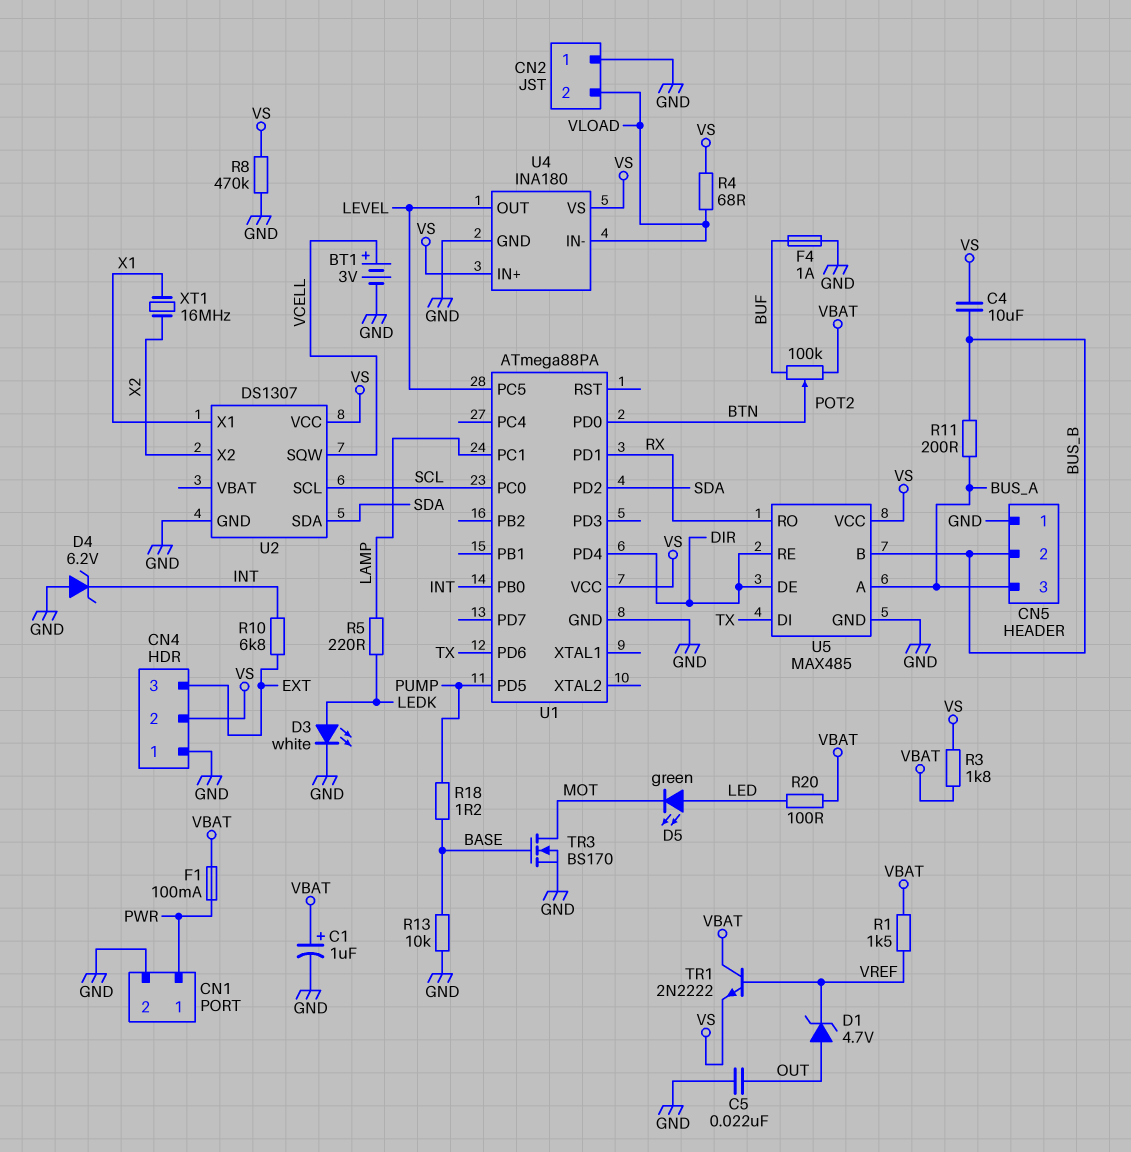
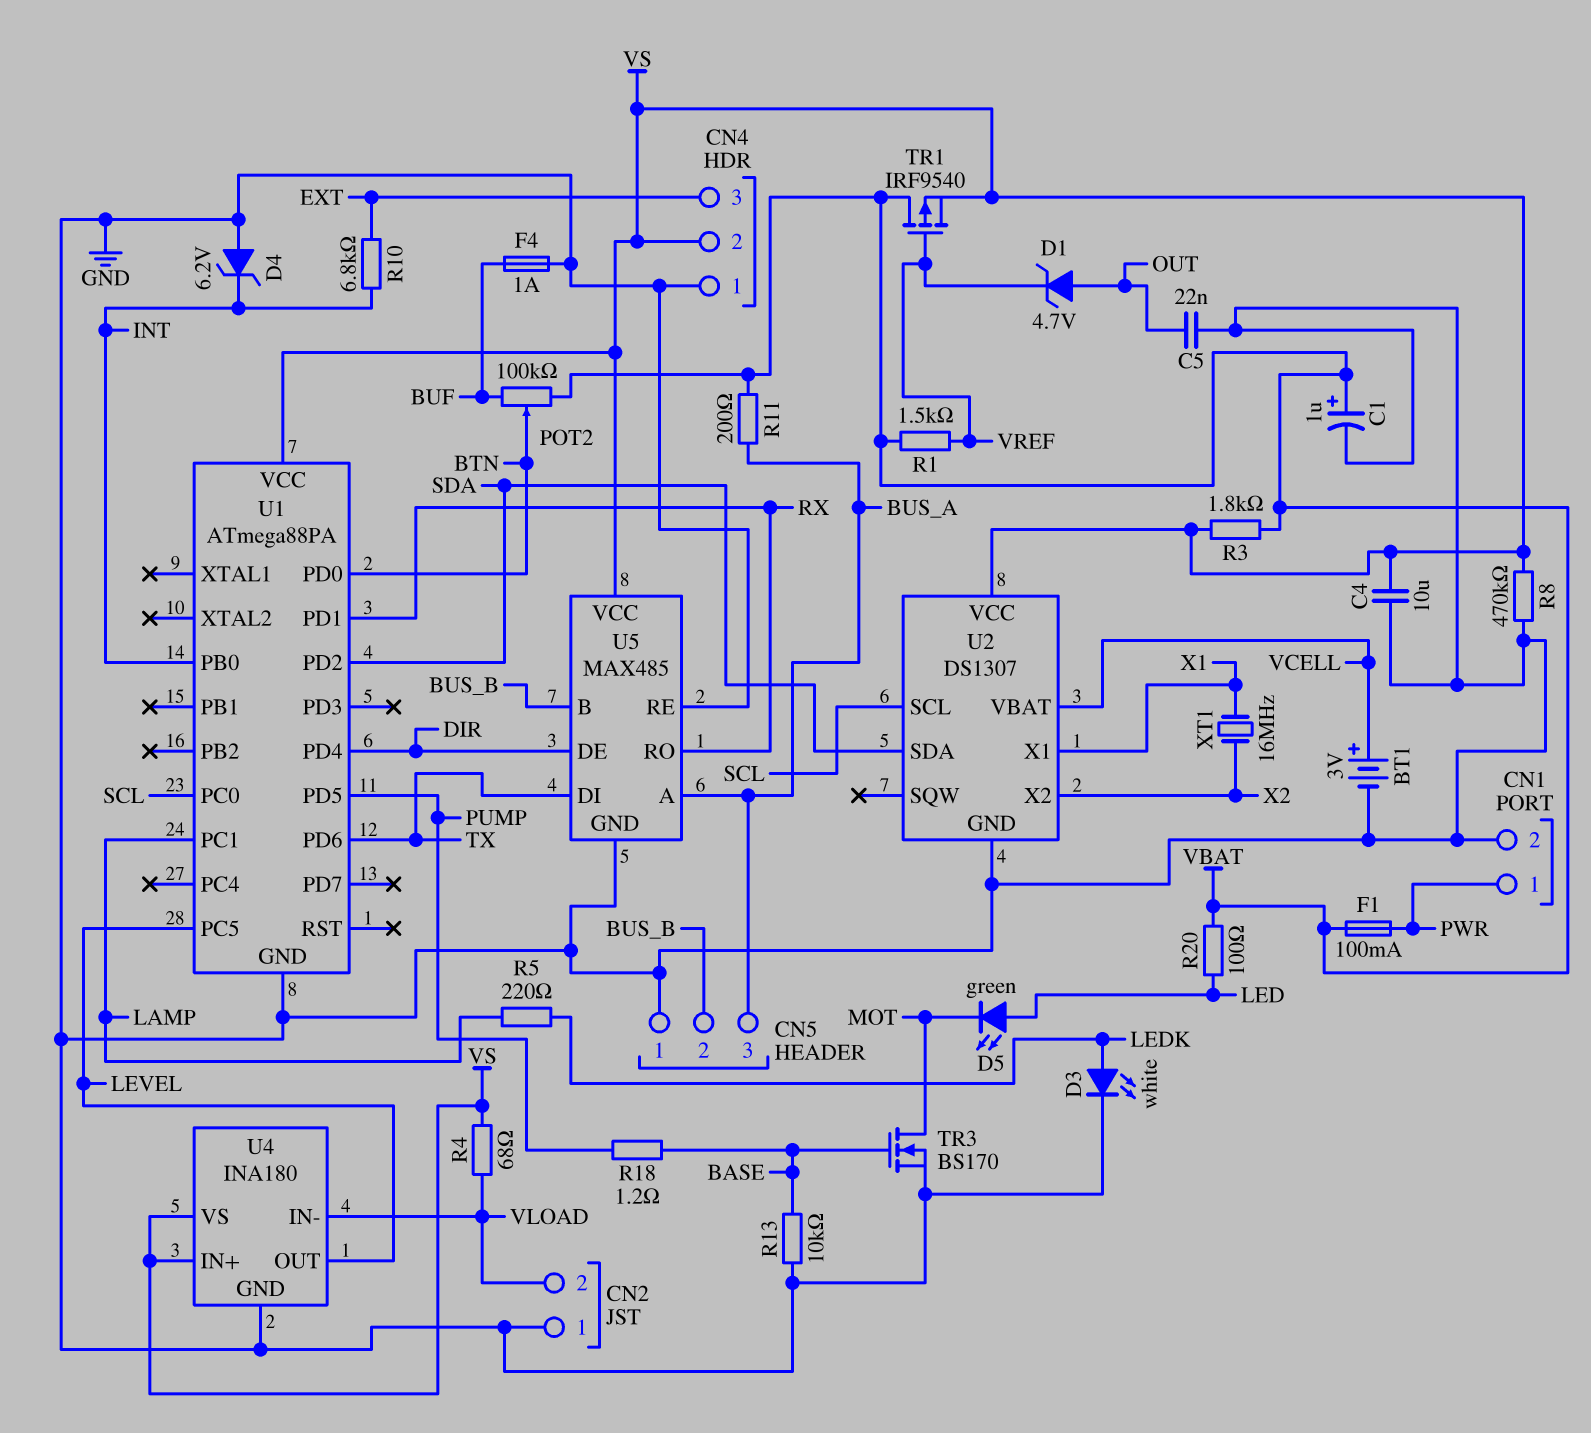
C4: 10uF (BUS_B, VS) -> 10uF (GND, VS)
R11: 200 (BUS_A, BUS_B) -> 200 (BUS_A, VBAT)
TR1: NPN 2N2222 (B VREF, C VBAT, E VS) -> PMOS IRF9540 (G VREF, D VBAT, S VS)
U2 pin SQW: VCELL -> none
U2 pin VBAT: none -> VCELL
U5 pin RE: DIR -> GND

